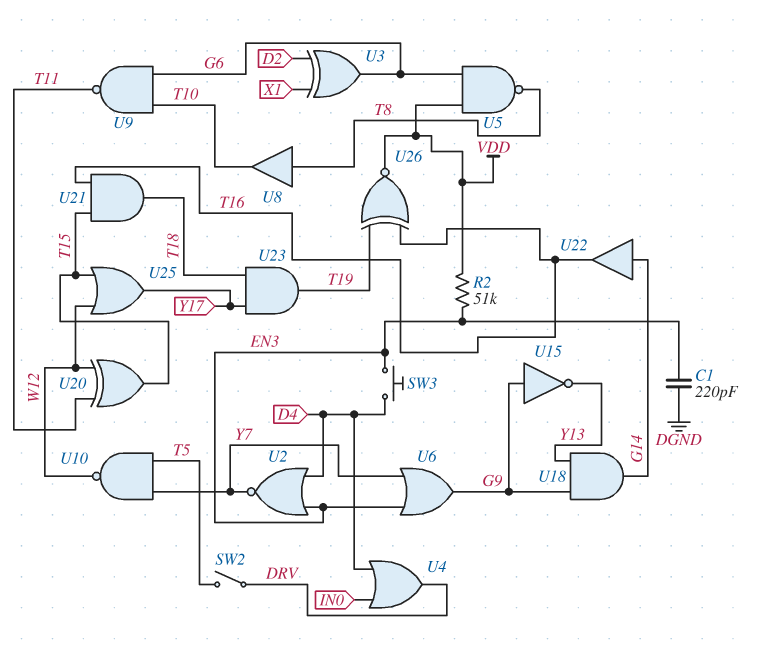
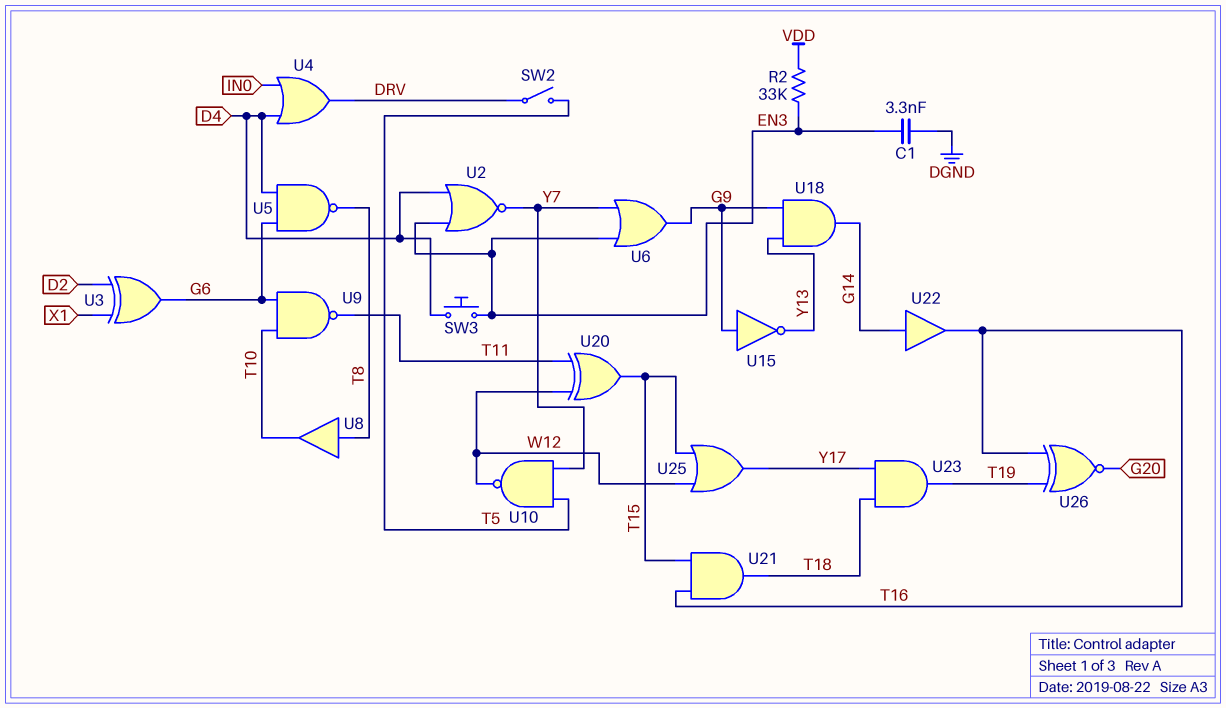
C1: 220pF (DGND, EN3) -> 3.3nF (DGND, EN3)
R2: 51k (EN3, VDD) -> 33k (EN3, VDD)
U5: NAND (in G6, in VDD, out T8) -> NAND (in D4, in G6, out T8)
U26: XNOR (in T16, in T19, out VDD) -> XNOR (in T16, in T19, out G20)

